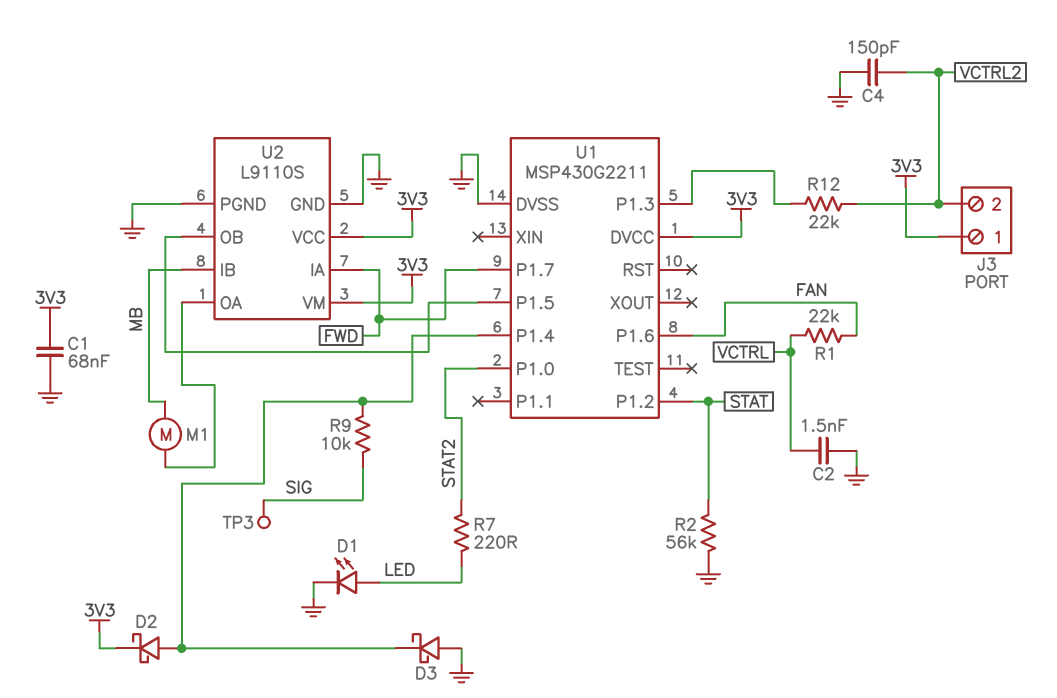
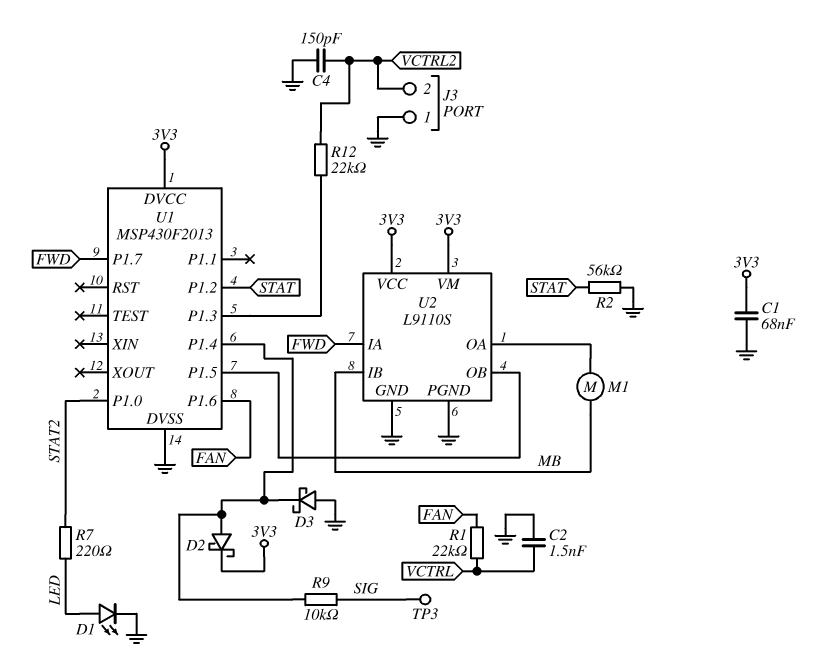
J3 pin 1: 3V3 -> GND
U1: MSP430G2211 -> MSP430F2013

